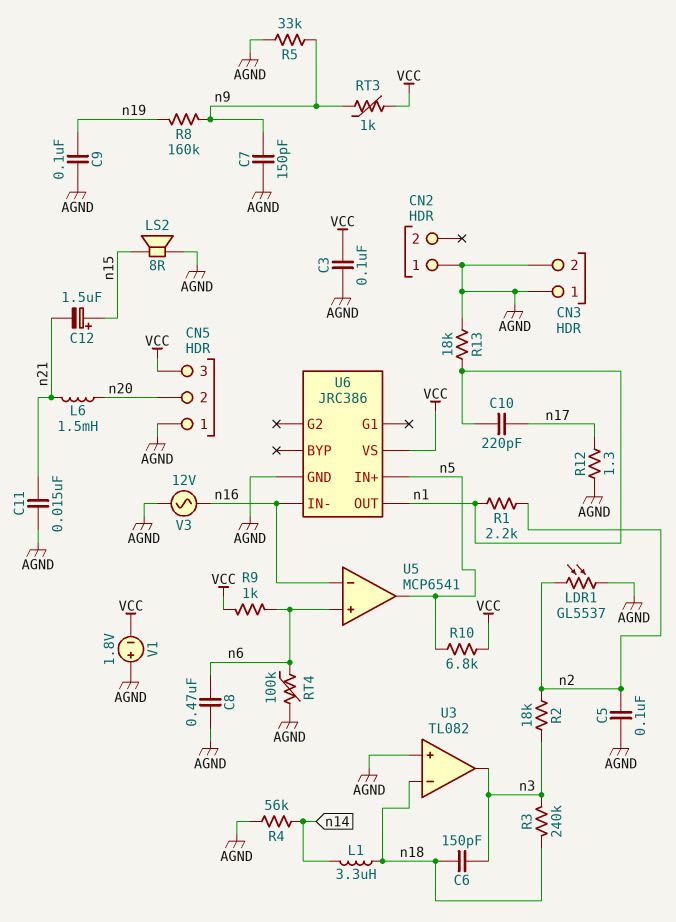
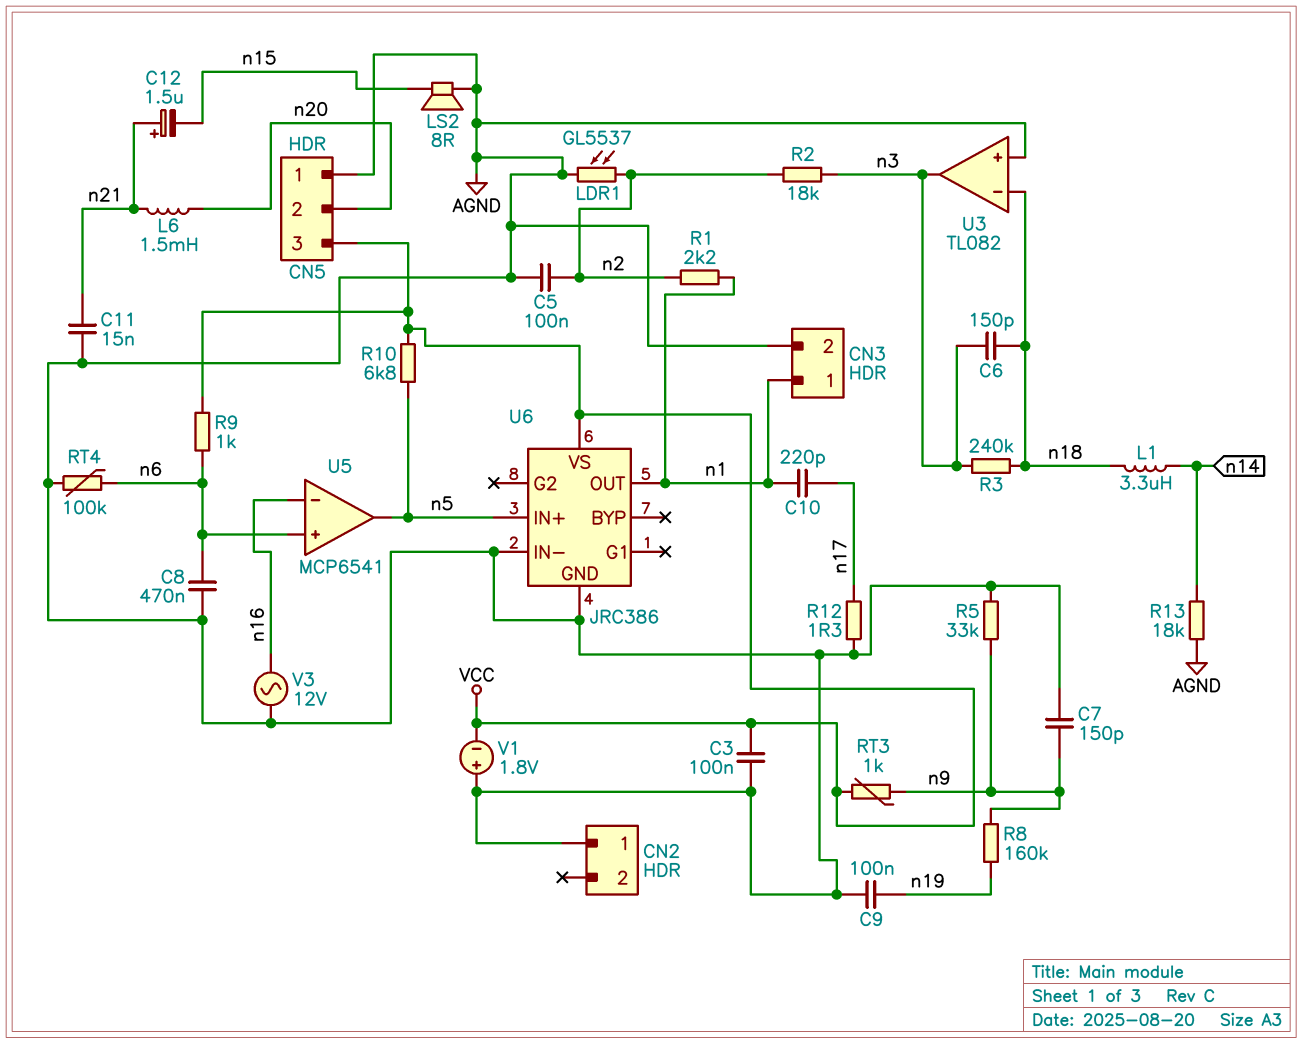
C12: 1.5uF (plus n15, minus n21) -> 1.5uF (plus n21, minus n15)
CN3 pin 1: AGND -> n1
R4: 56k (AGND, n14) -> none
R13: 18k (AGND, n1) -> 18k (AGND, n14)
U6 pin IN-: n16 -> AGND

